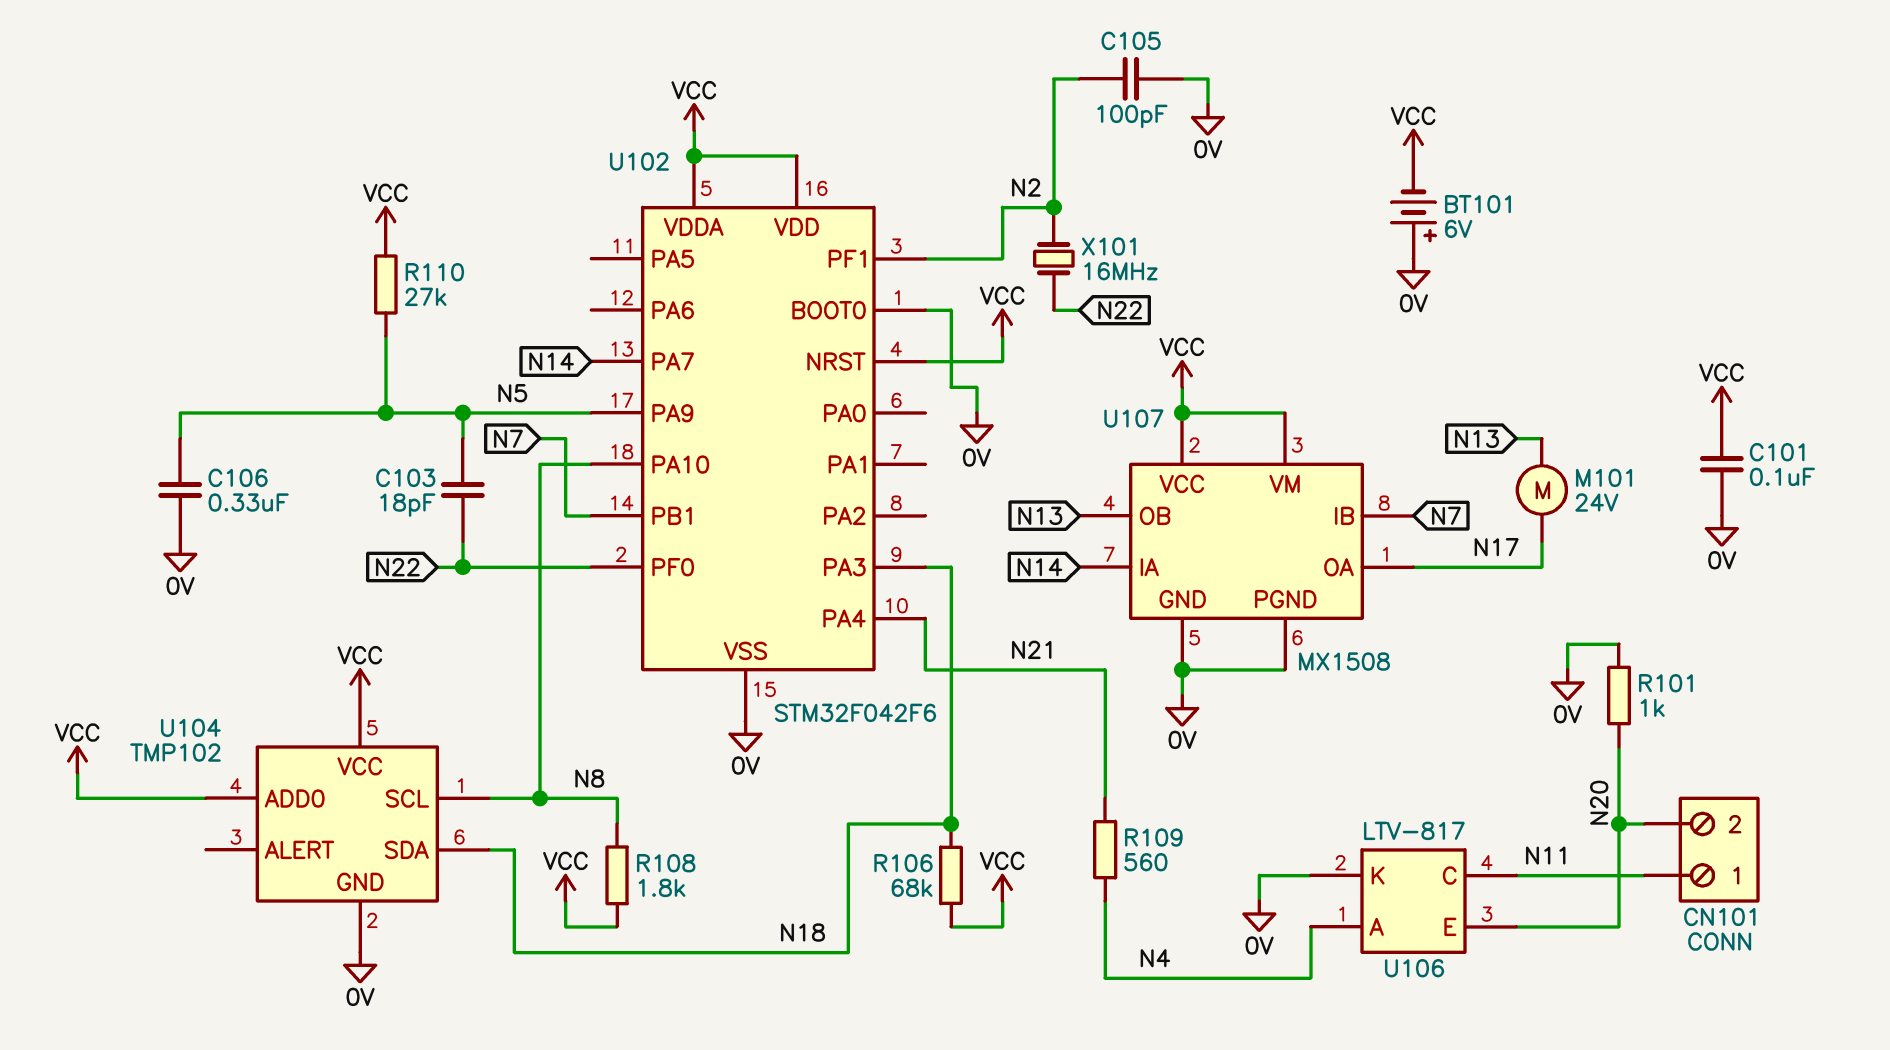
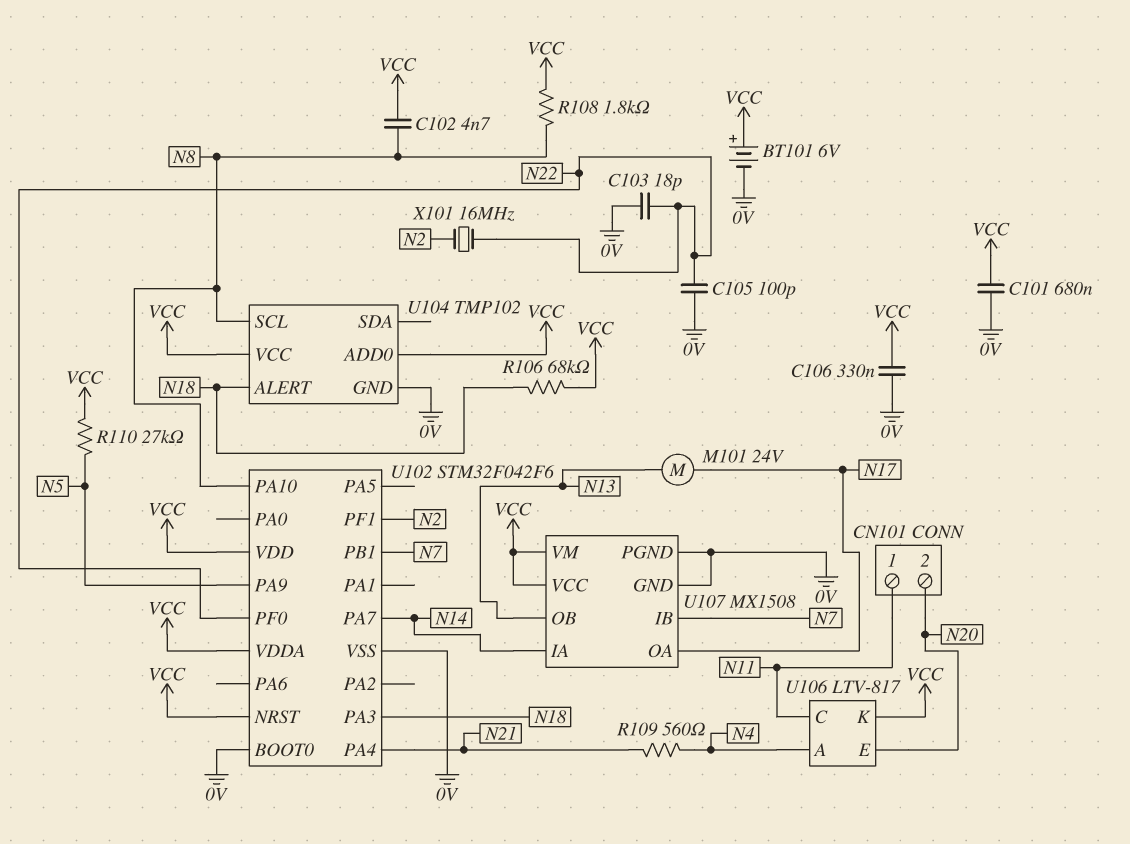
BT101: 6V (plus 0V, minus VCC) -> 6V (plus VCC, minus 0V)
C101: 100nF (0V, VCC) -> 680nF (0V, VCC)
C102: none -> 4.7nF (N8, VCC)
C103: 18pF (N5, N22) -> 18pF (0V, N22)
C105: 100pF (0V, N2) -> 100pF (0V, N22)
C106: 330nF (0V, N5) -> 330nF (0V, VCC)
R101: 1k (0V, N20) -> none
U104 pin ALERT: none -> N18
U104 pin SDA: N18 -> none
U106 pin K: 0V -> VCC

